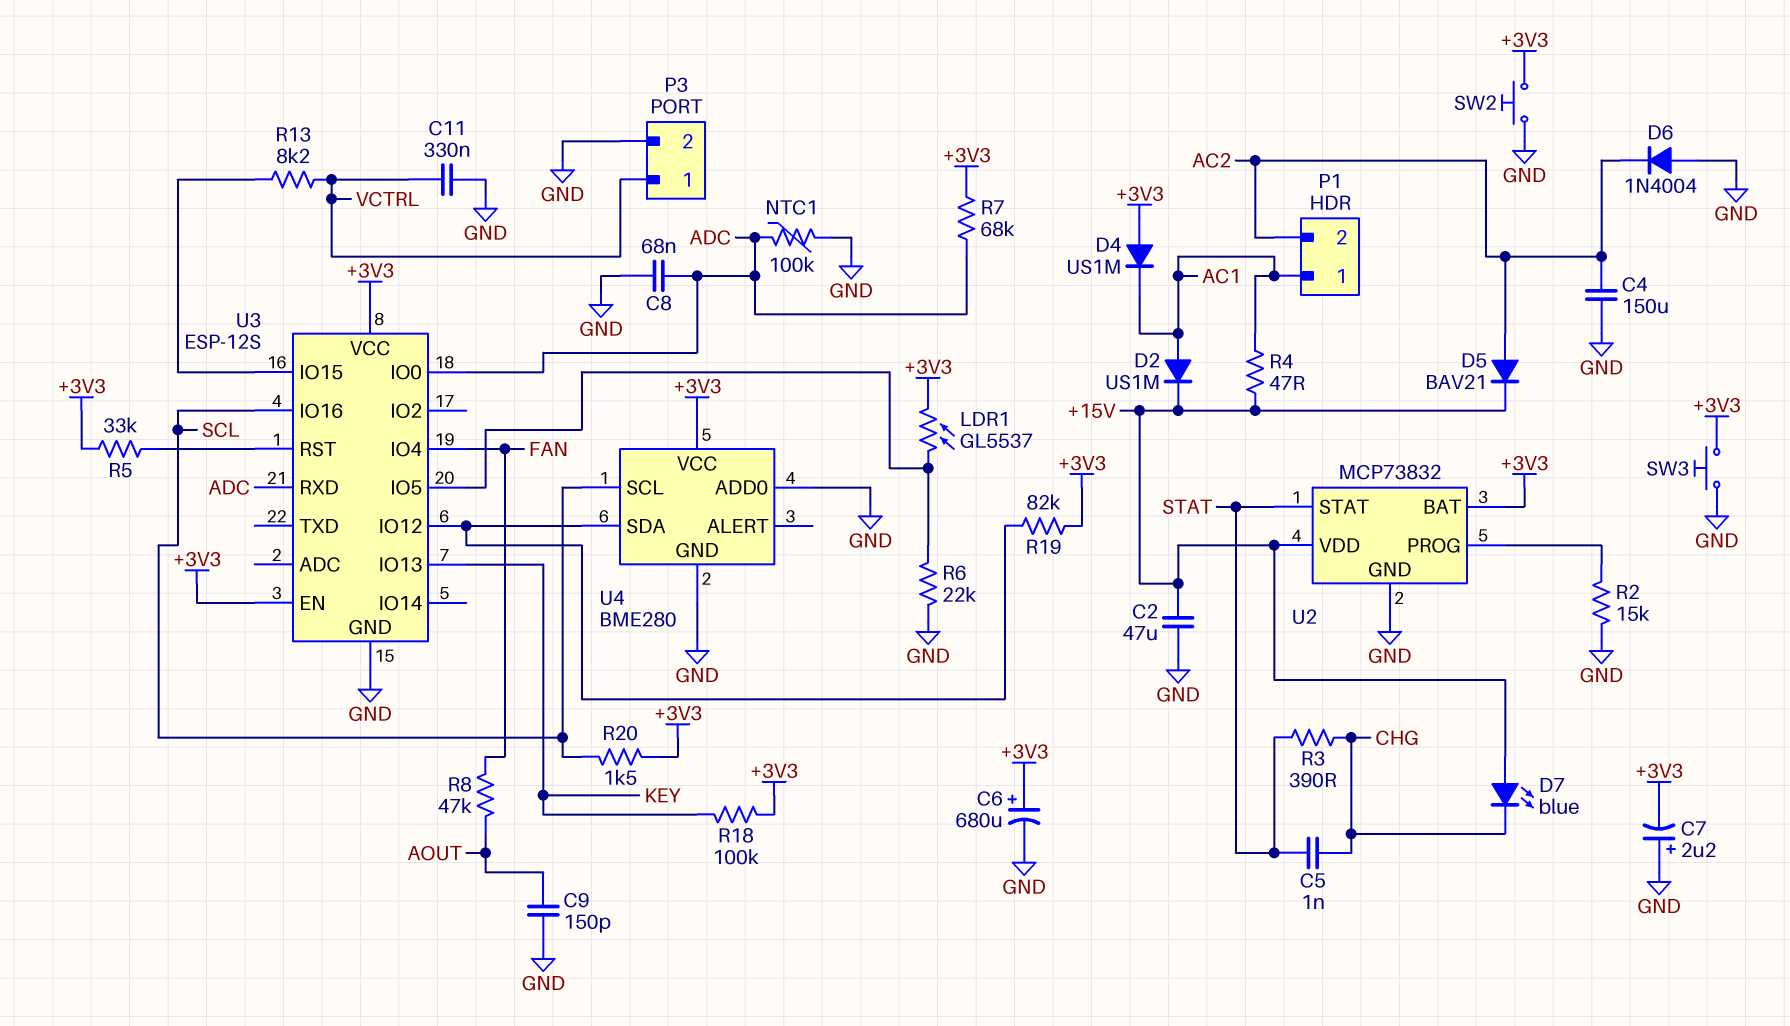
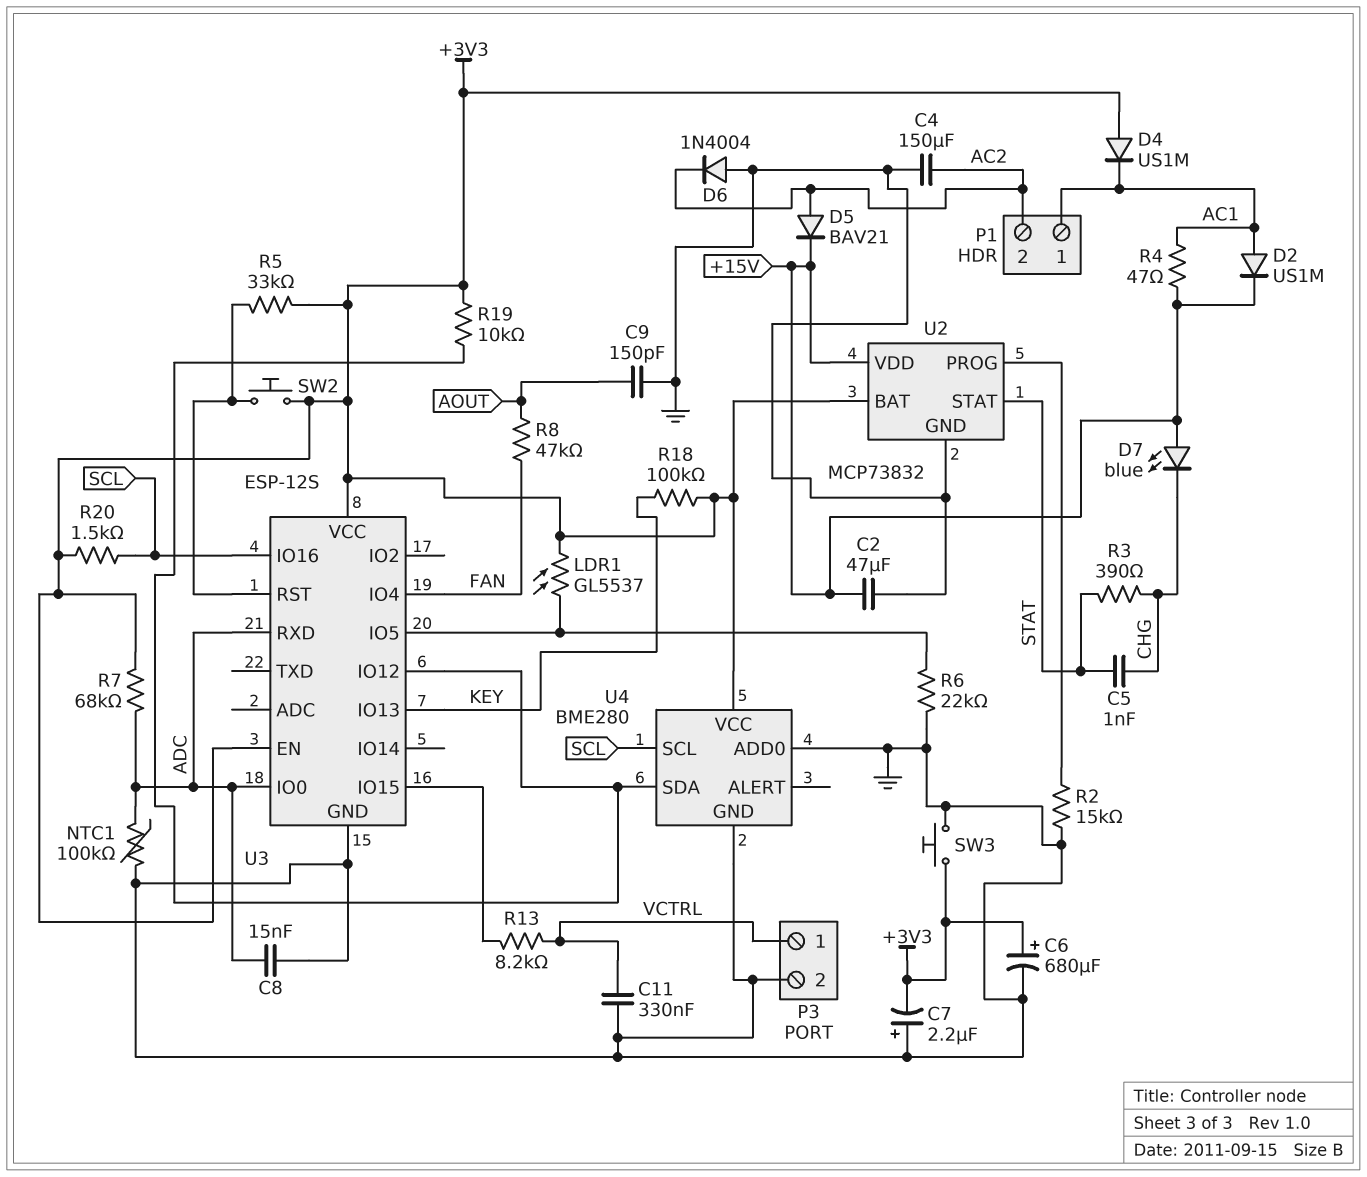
C8: 68nF (ADC, GND) -> 15nF (ADC, GND)
R19: 82k (+3V3, U3/IO12) -> 10k (+3V3, U3/IO12)
SW2: button (+3V3, GND) -> button (+3V3, U3/RST)

